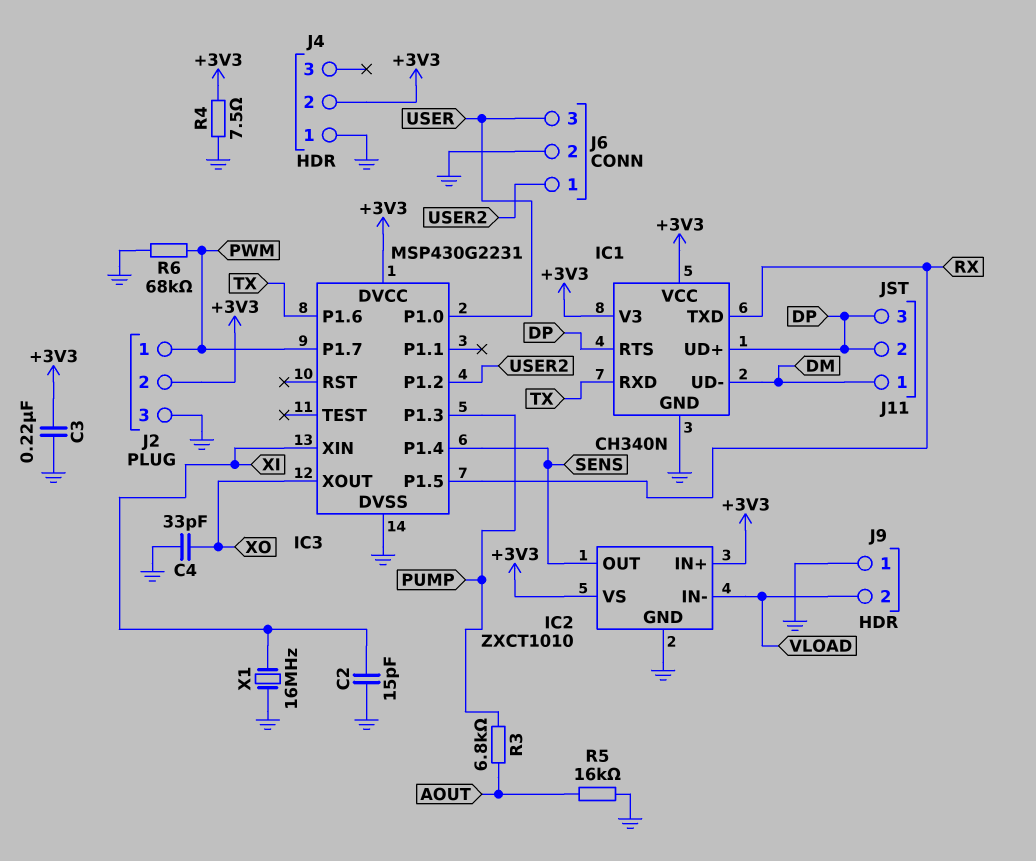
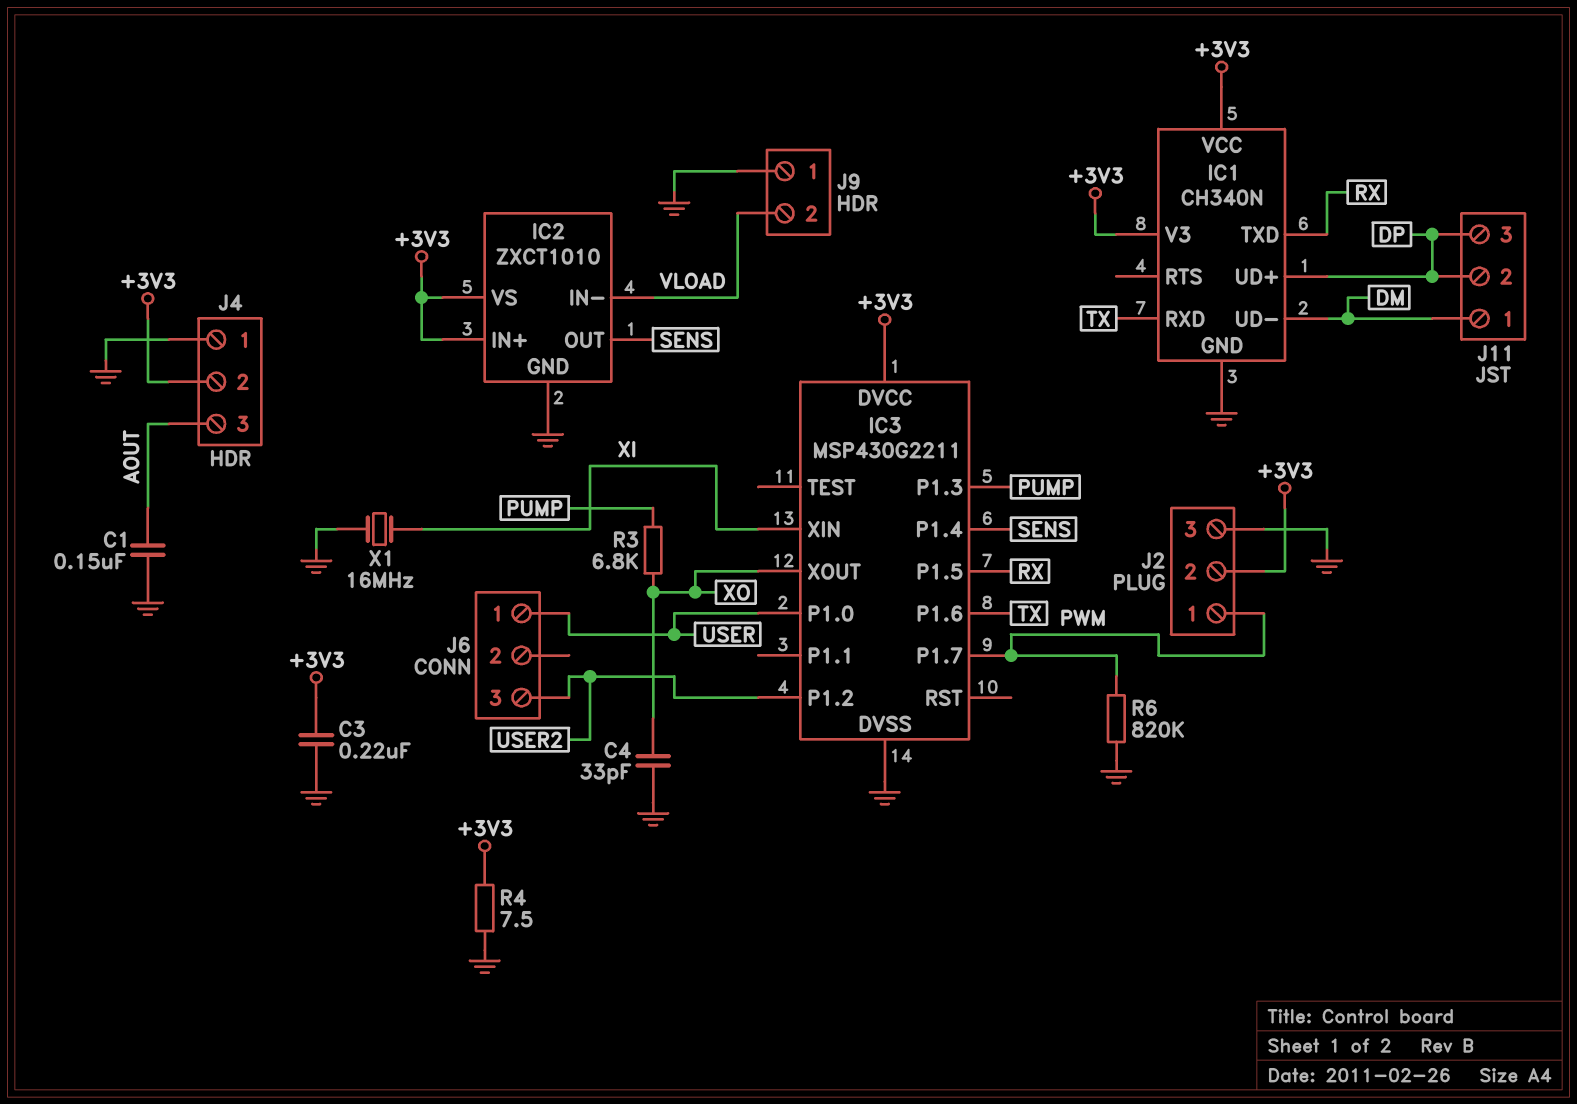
C1: none -> 150nF (AOUT, GND)
C2: 15pF (GND, XI) -> none
IC1 pin RTS: DP -> none
IC3: MSP430G2231 -> MSP430G2211
J4 pin 3: none -> AOUT
J6 pin 1: USER2 -> USER
J6 pin 2: GND -> none
J6 pin 3: USER -> USER2
R3: 6.8k (AOUT, PUMP) -> 6.8k (PUMP, XO)
R5: 16k (AOUT, GND) -> none
R6: 68k (GND, PWM) -> 820k (GND, PWM)

